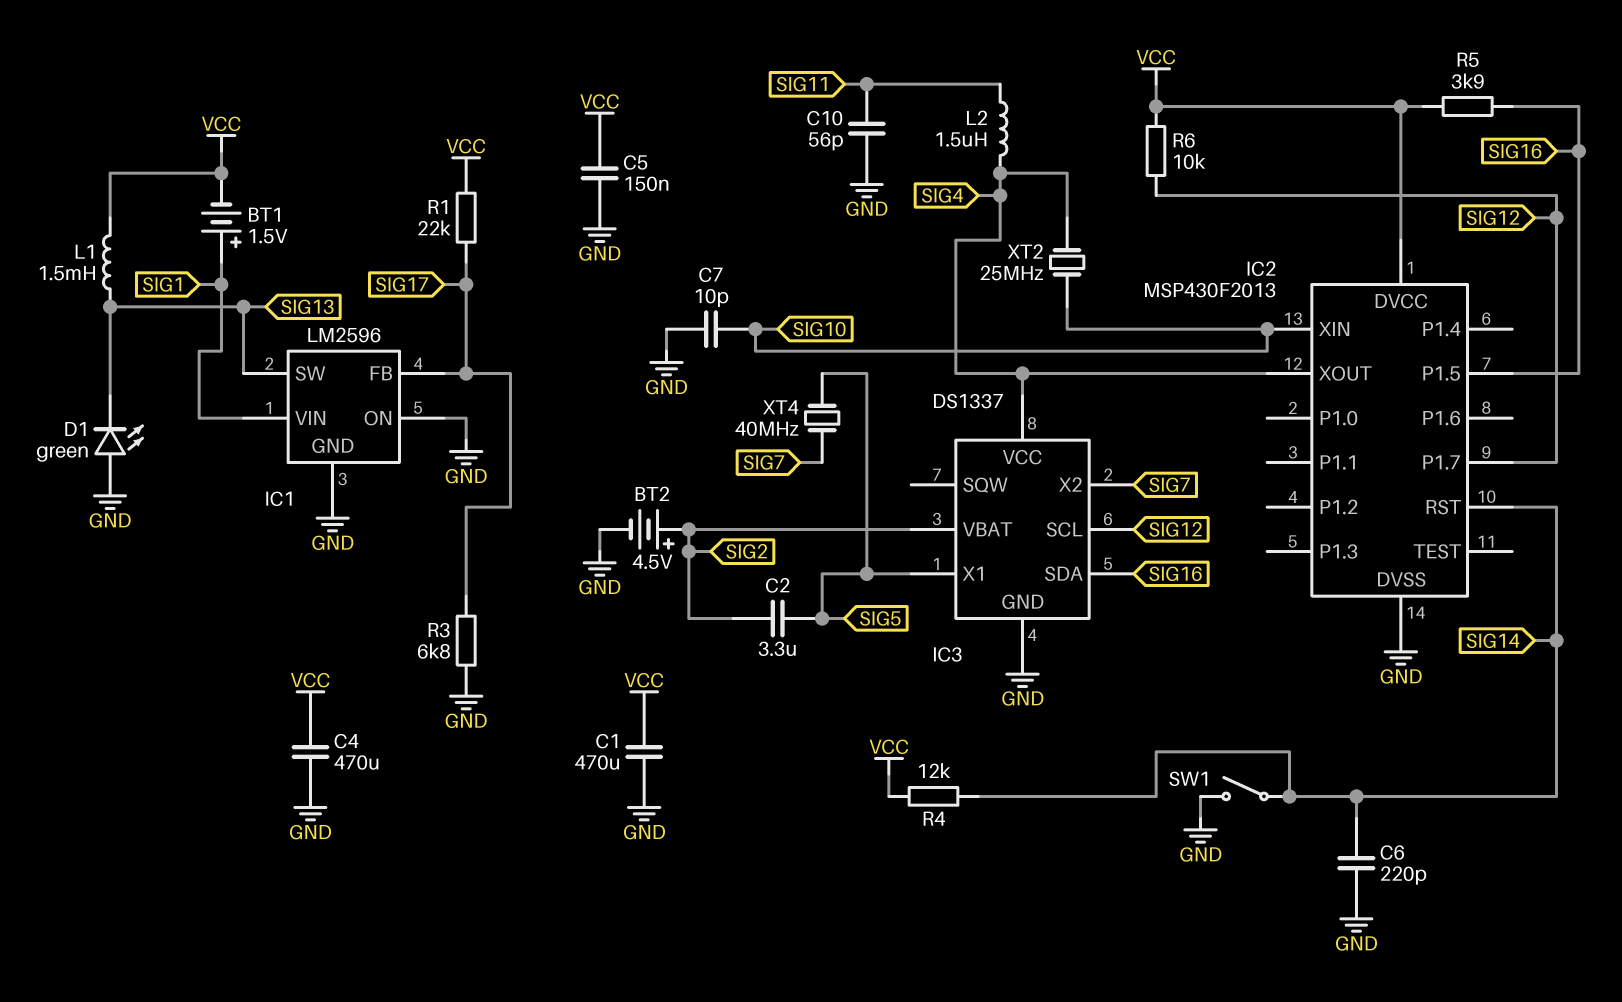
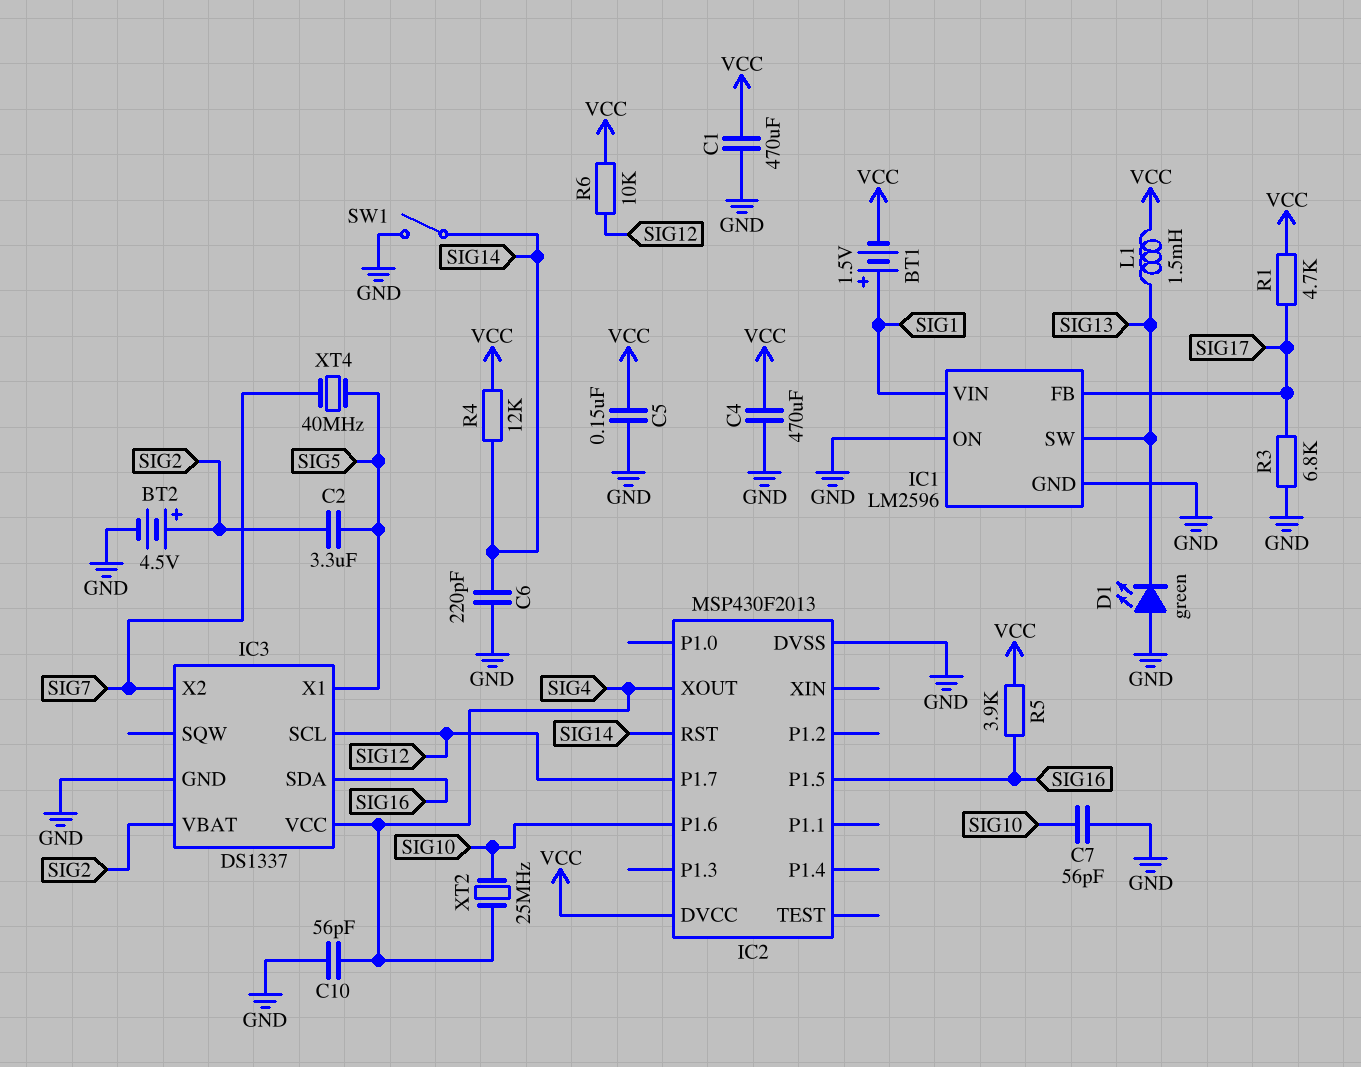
C7: 10pF (GND, SIG10) -> 56pF (GND, SIG10)
C10: 56pF (GND, SIG11) -> 56pF (GND, SIG4)
IC2 pin P1.6: none -> SIG10
IC2 pin XIN: SIG10 -> none
L2: 1.5uH (SIG4, SIG11) -> none
R1: 22k (SIG17, VCC) -> 4.7k (SIG17, VCC)

